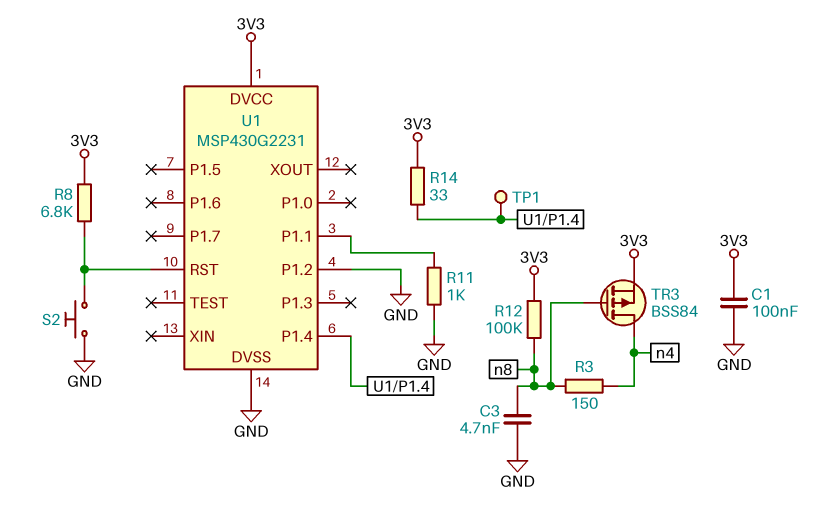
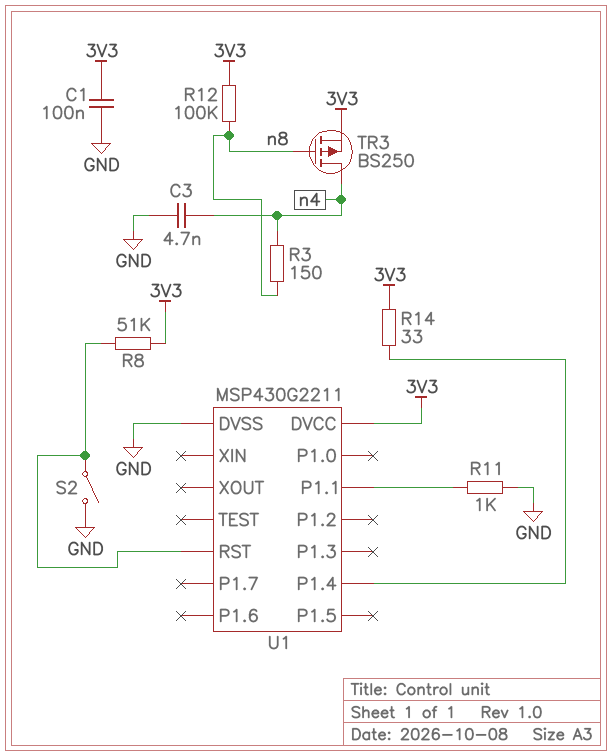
C3: 4.7nF (GND, n8) -> 4.7nF (GND, n4)
R8: 6.8k (3V3, U1/RST) -> 51k (3V3, U1/RST)
S2: button (GND, U1/RST) -> switch (GND, U1/RST)
TP1: test point (U1/P1.4) -> none
TR3: PMOS BSS84 (G n8, D n4, S 3V3) -> PMOS BS250 (G n8, D n4, S 3V3)
U1: MSP430G2231 -> MSP430G2211
U1 pin P1.2: GND -> none

